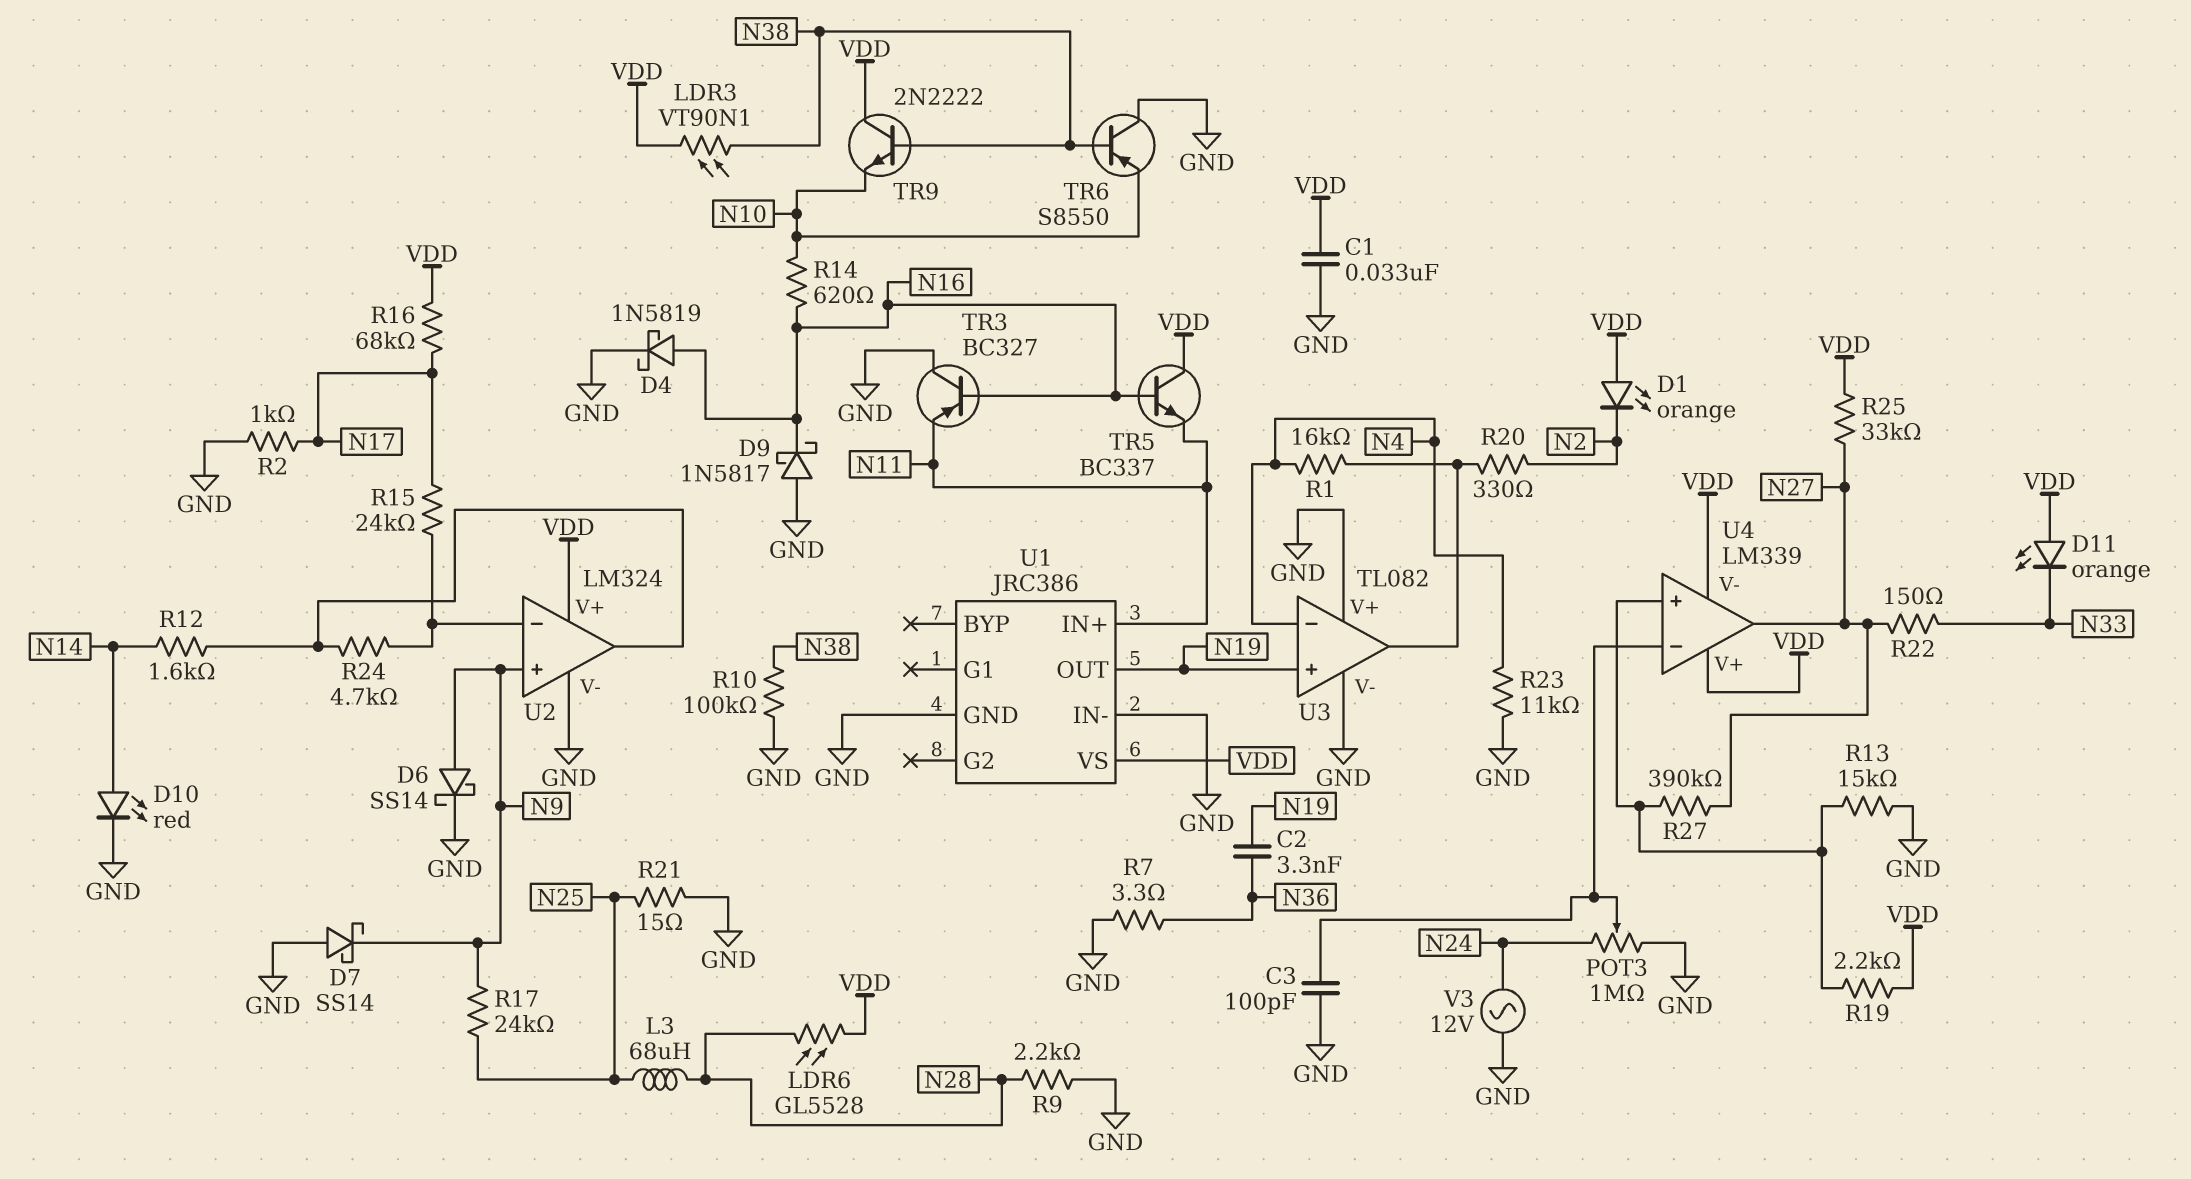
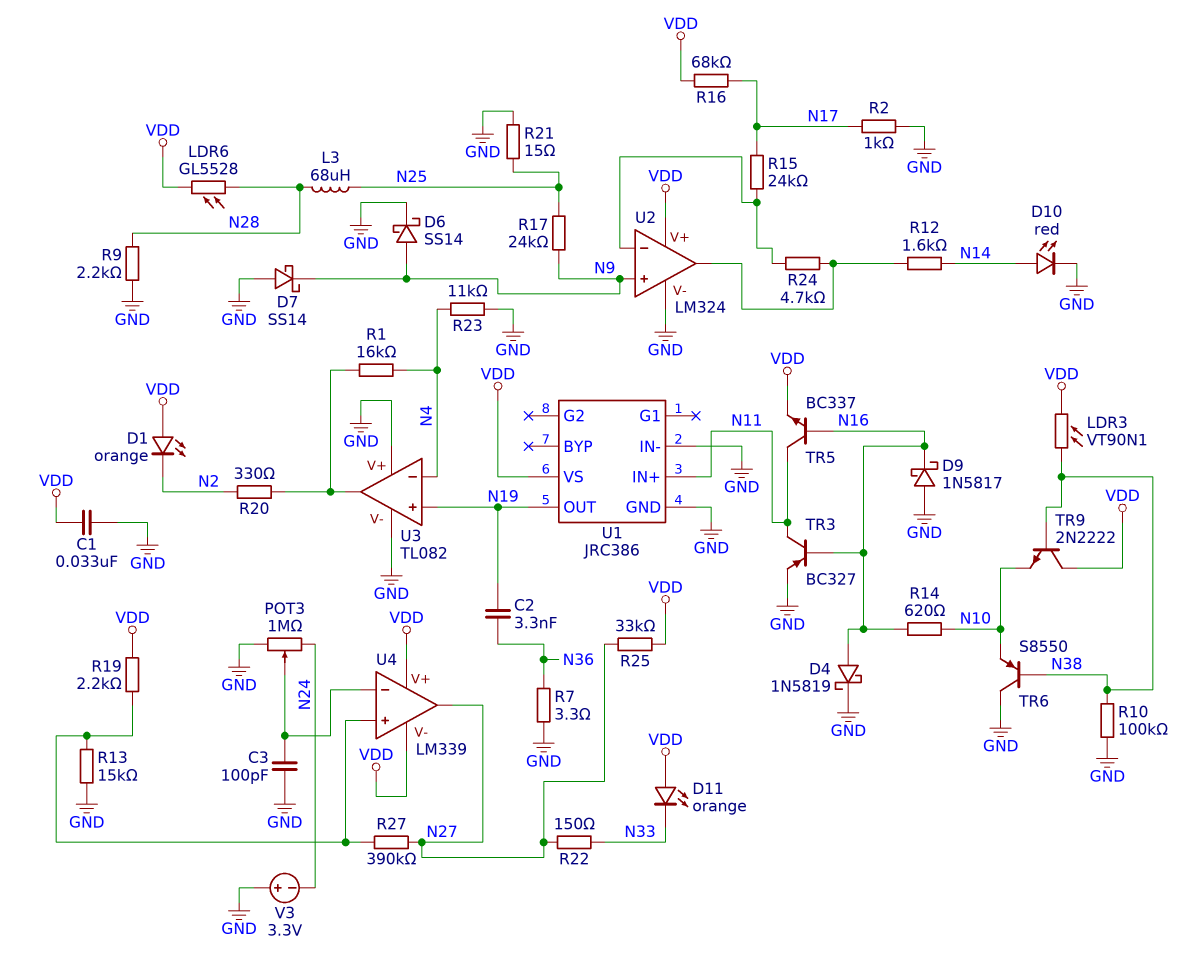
TR3: PNP BC327 (B N16, C GND, E N11) -> PNP BC327 (B N16, C N11, E GND)
TR5: NPN BC337 (B N16, C VDD, E N11) -> NPN BC337 (B N16, C N11, E VDD)
V3: AC 12V (GND, N24) -> 3.3V (plus GND, minus N24)

